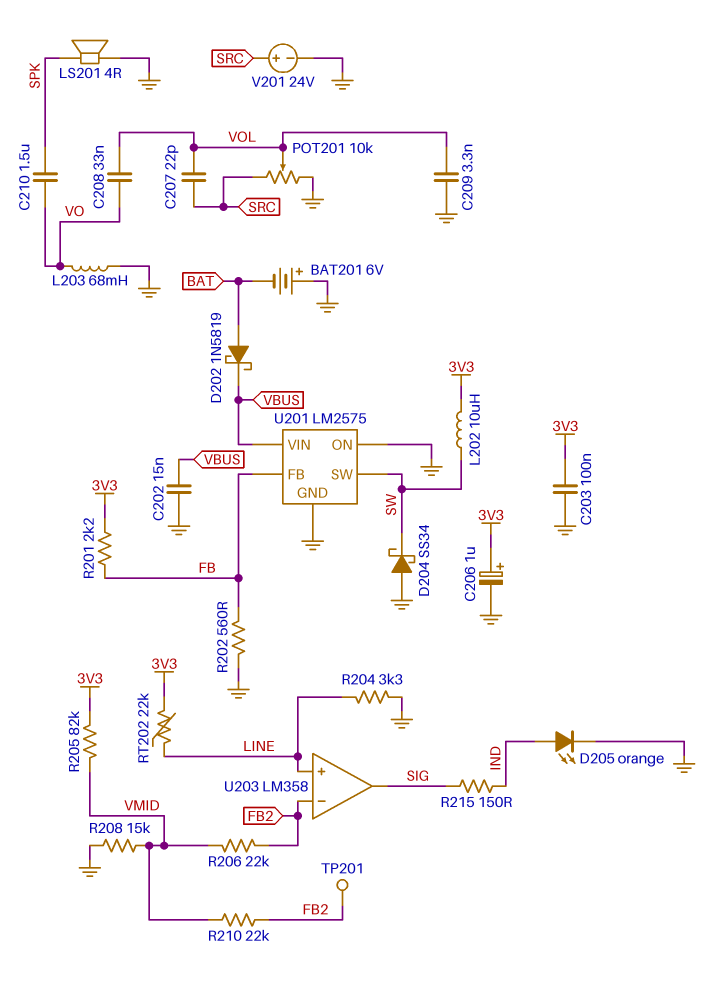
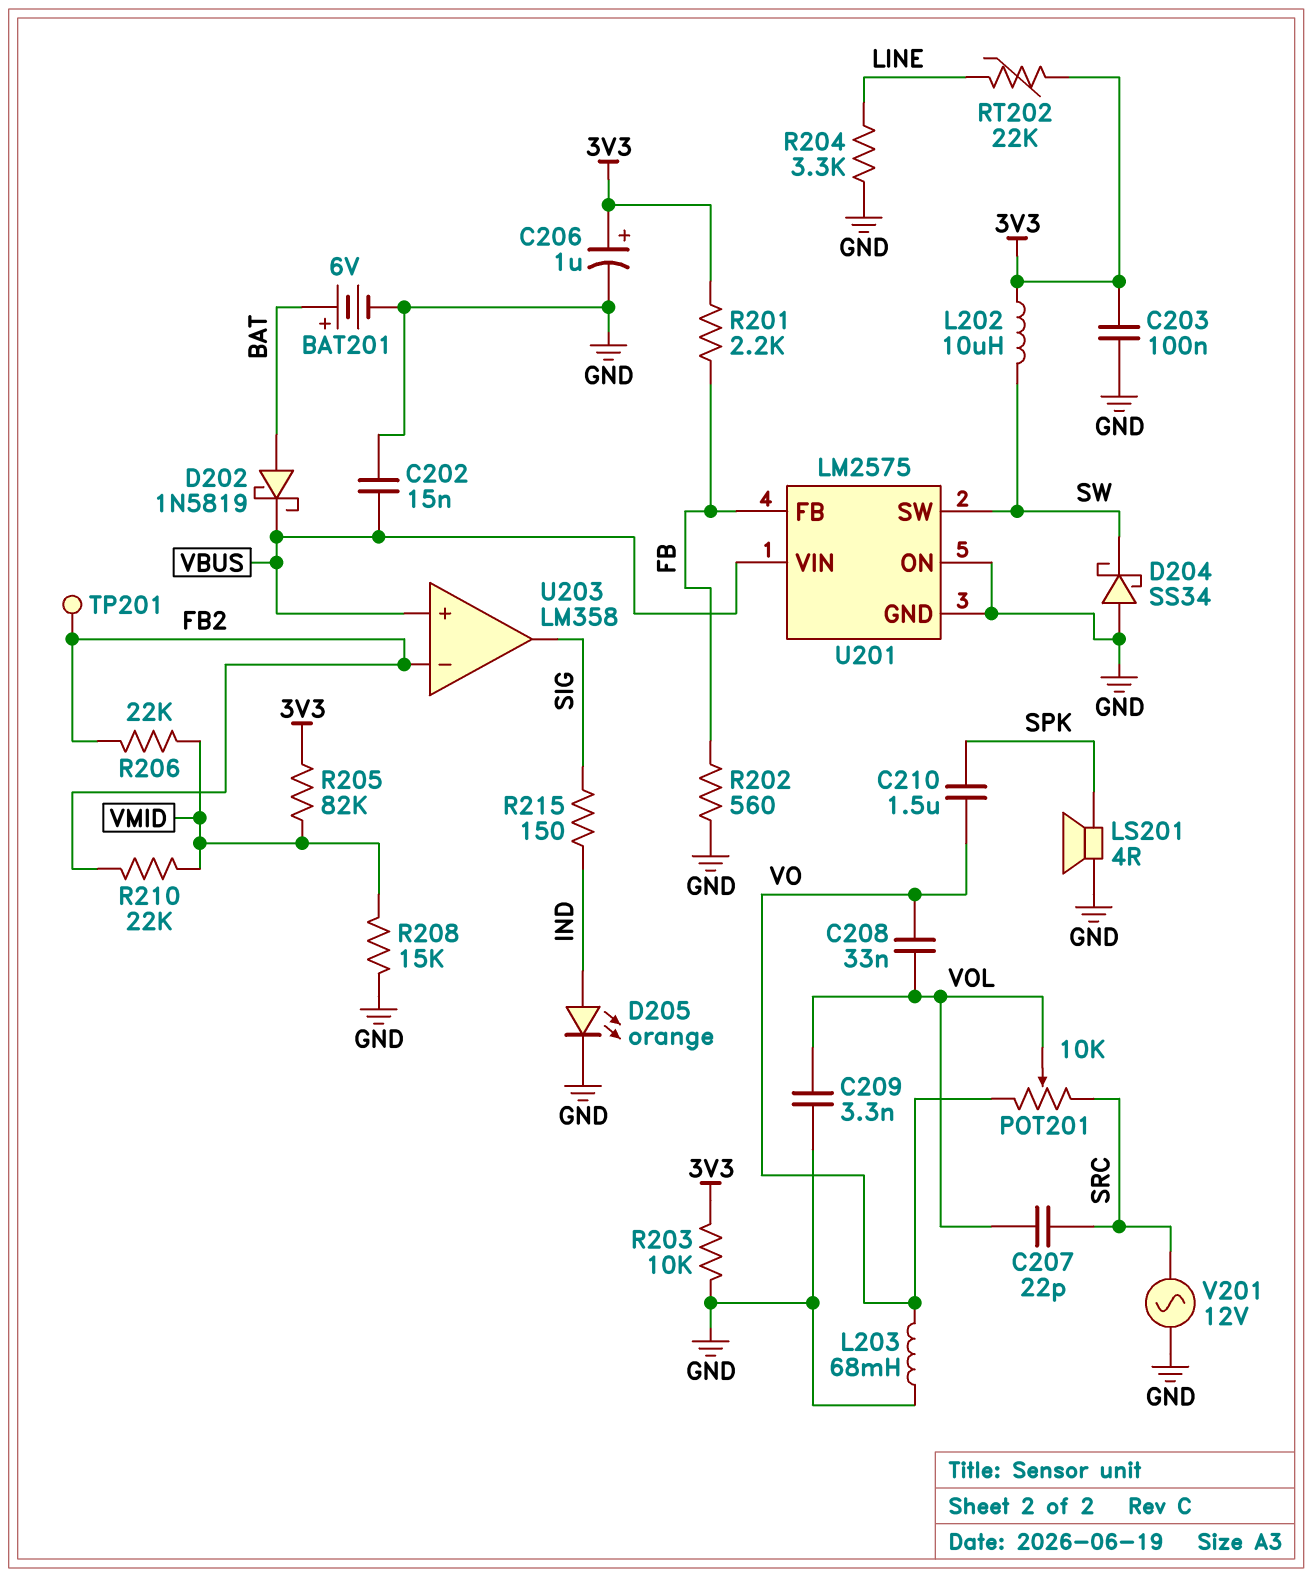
BAT201: 6V (plus GND, minus BAT) -> 6V (plus BAT, minus GND)
POT201: 10k (GND, SRC, wiper VOL) -> 10k (SRC, VO, wiper VOL)
R203: none -> 10k (3V3, GND)
U203 pin in+: LINE -> VBUS
V201: 24V (plus SRC, minus GND) -> AC 12V (GND, SRC)

